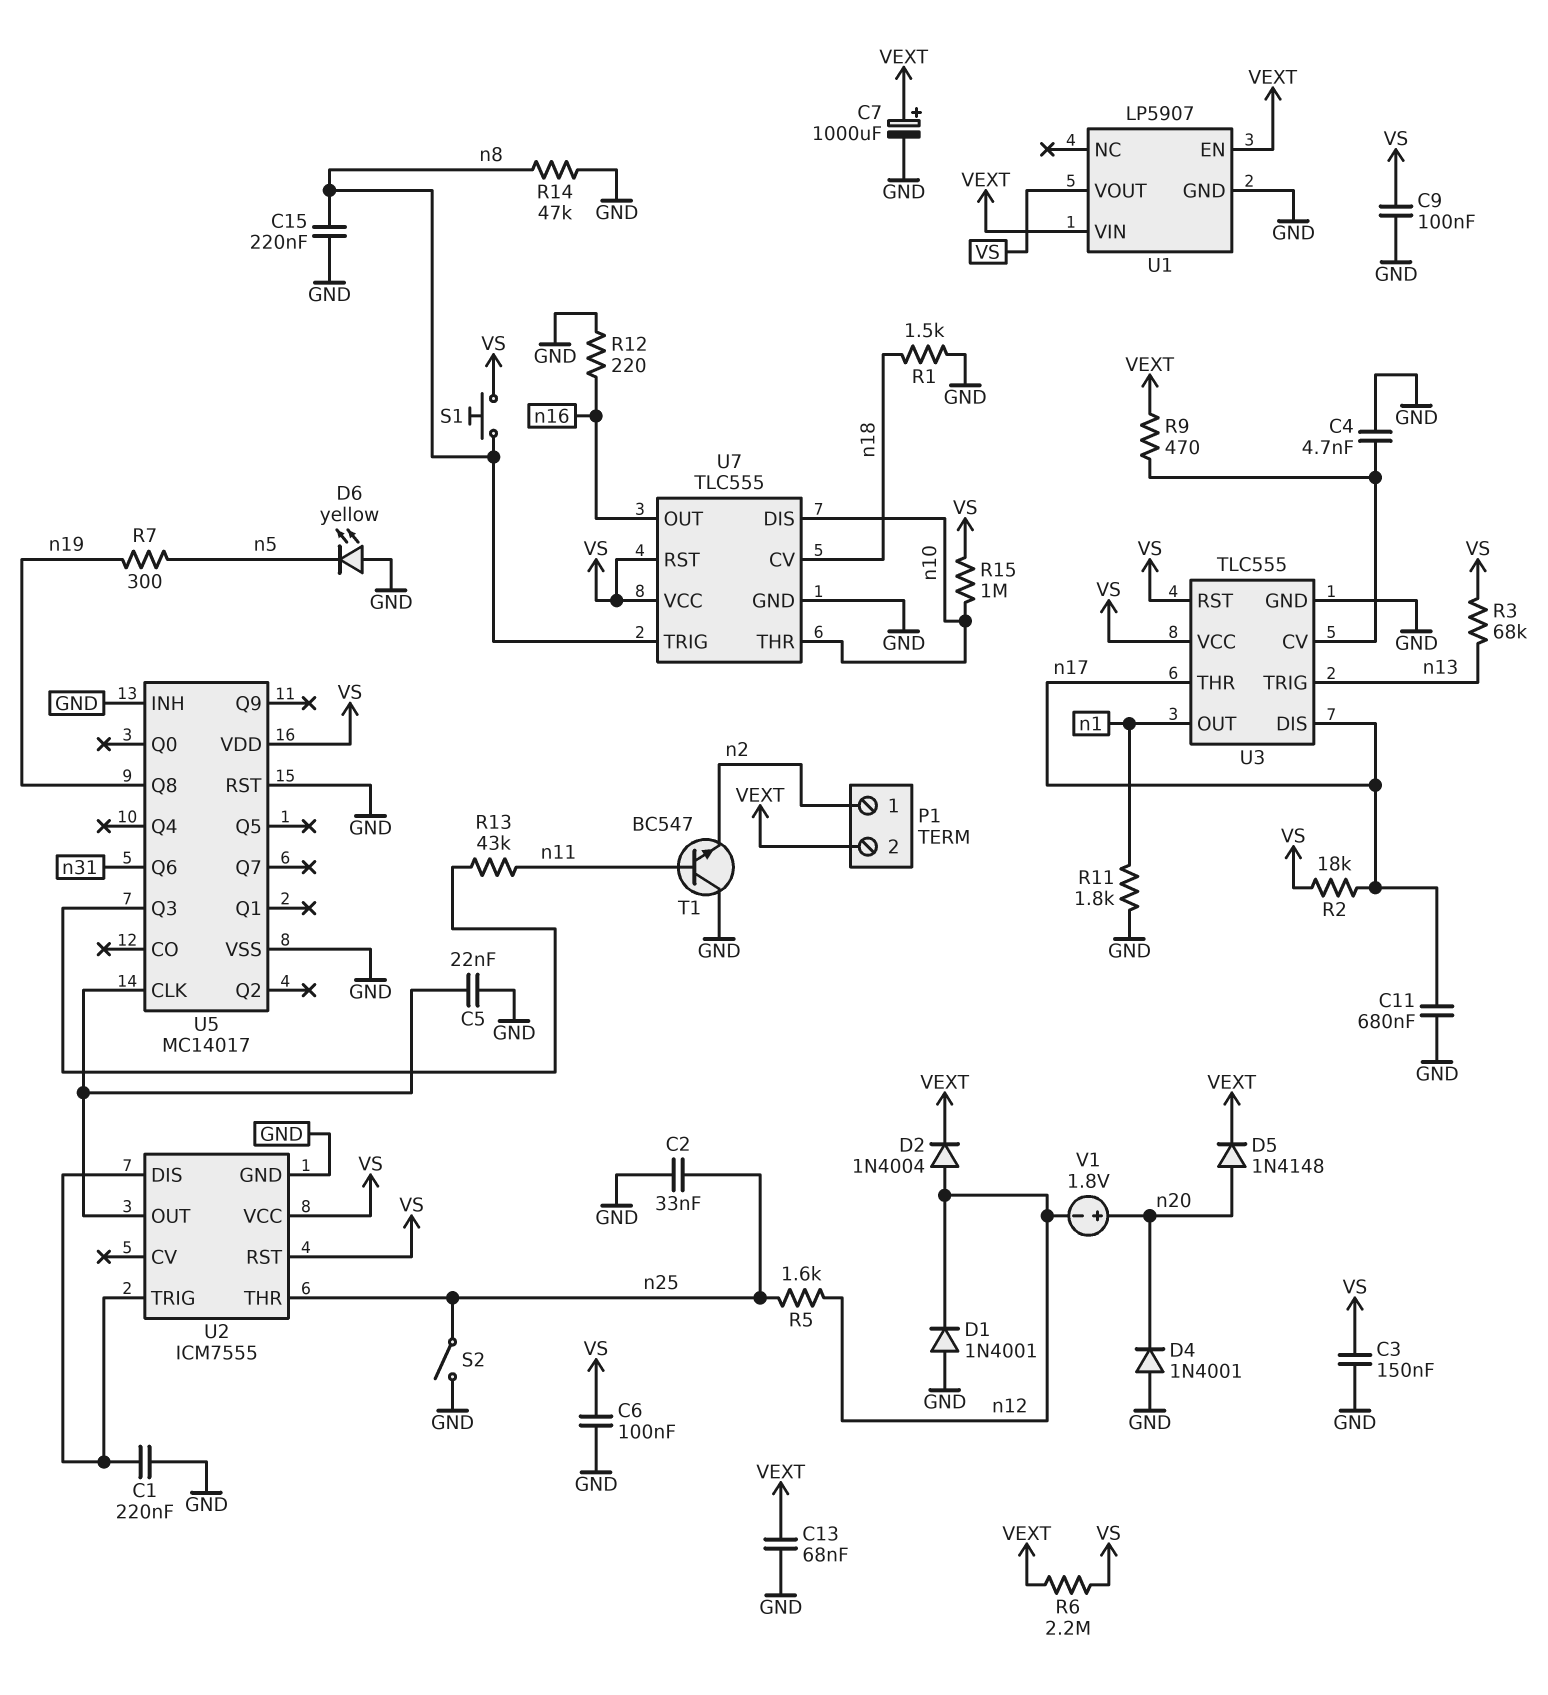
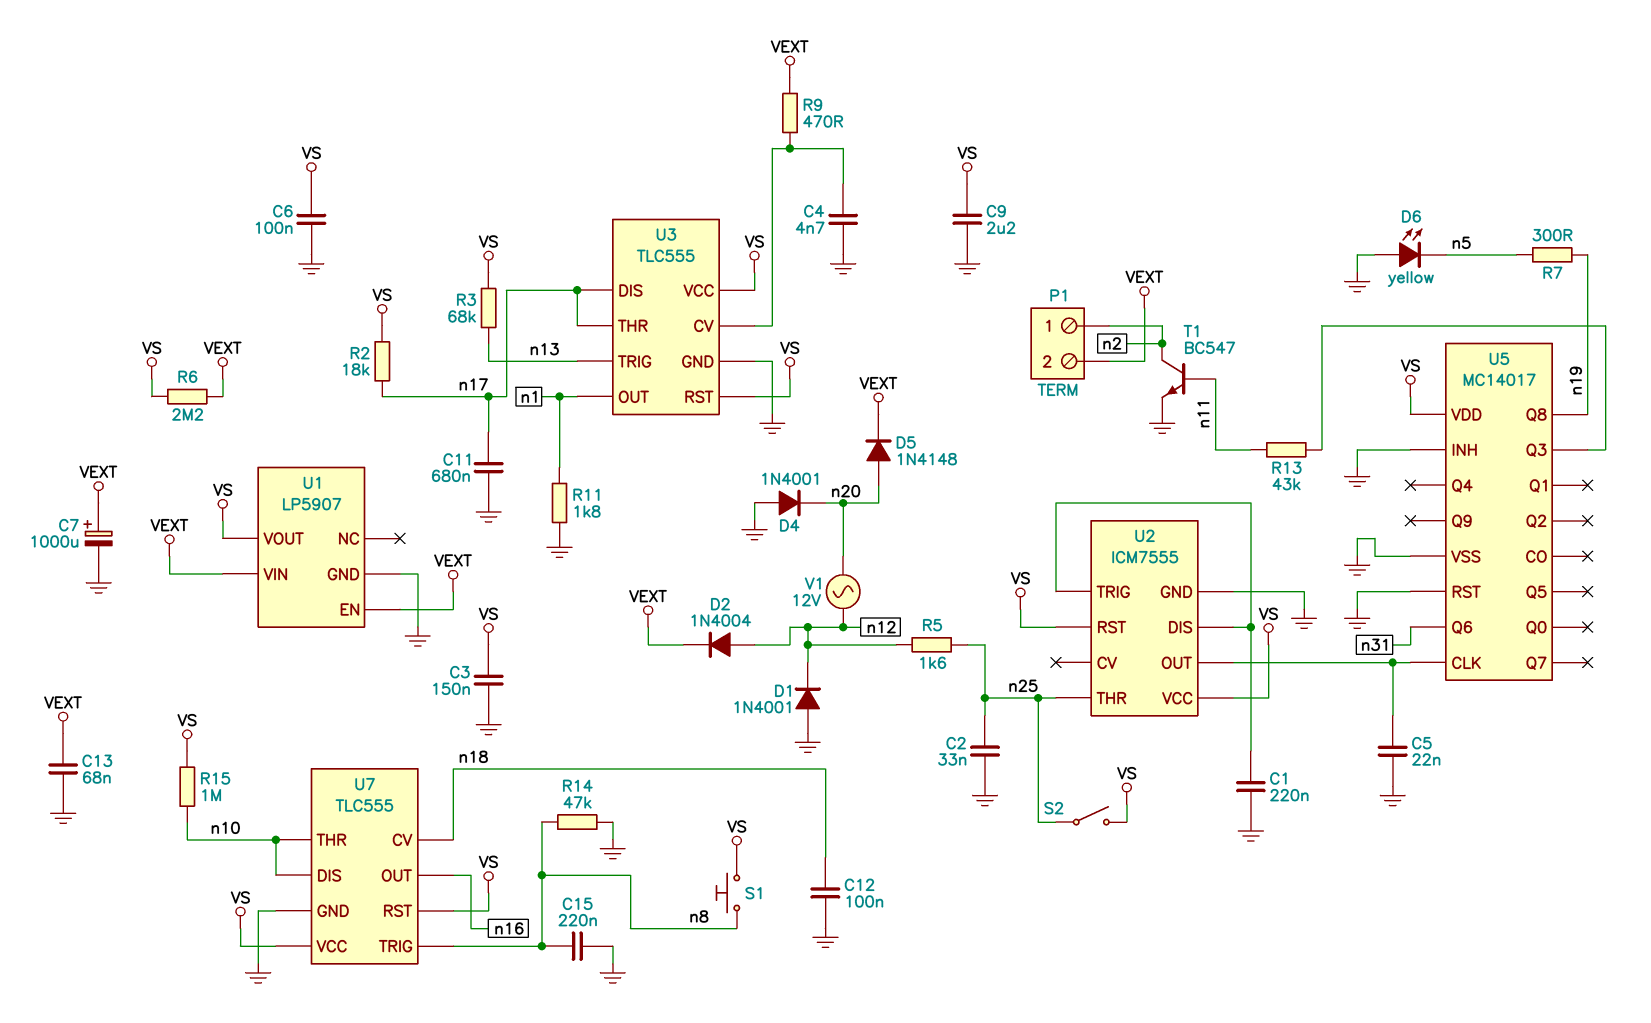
C9: 100nF (GND, VS) -> 2.2uF (GND, VS)
C12: none -> 100nF (GND, n18)
R1: 1.5k (GND, n18) -> none
R12: 220 (GND, n16) -> none
S2: switch (GND, n25) -> switch (VS, n25)
T1: NPN BC547 (B n11, C GND, E n2) -> NPN BC547 (B n11, C n2, E GND)
V1: 1.8V (plus n20, minus n12) -> AC 12V (n12, n20)

